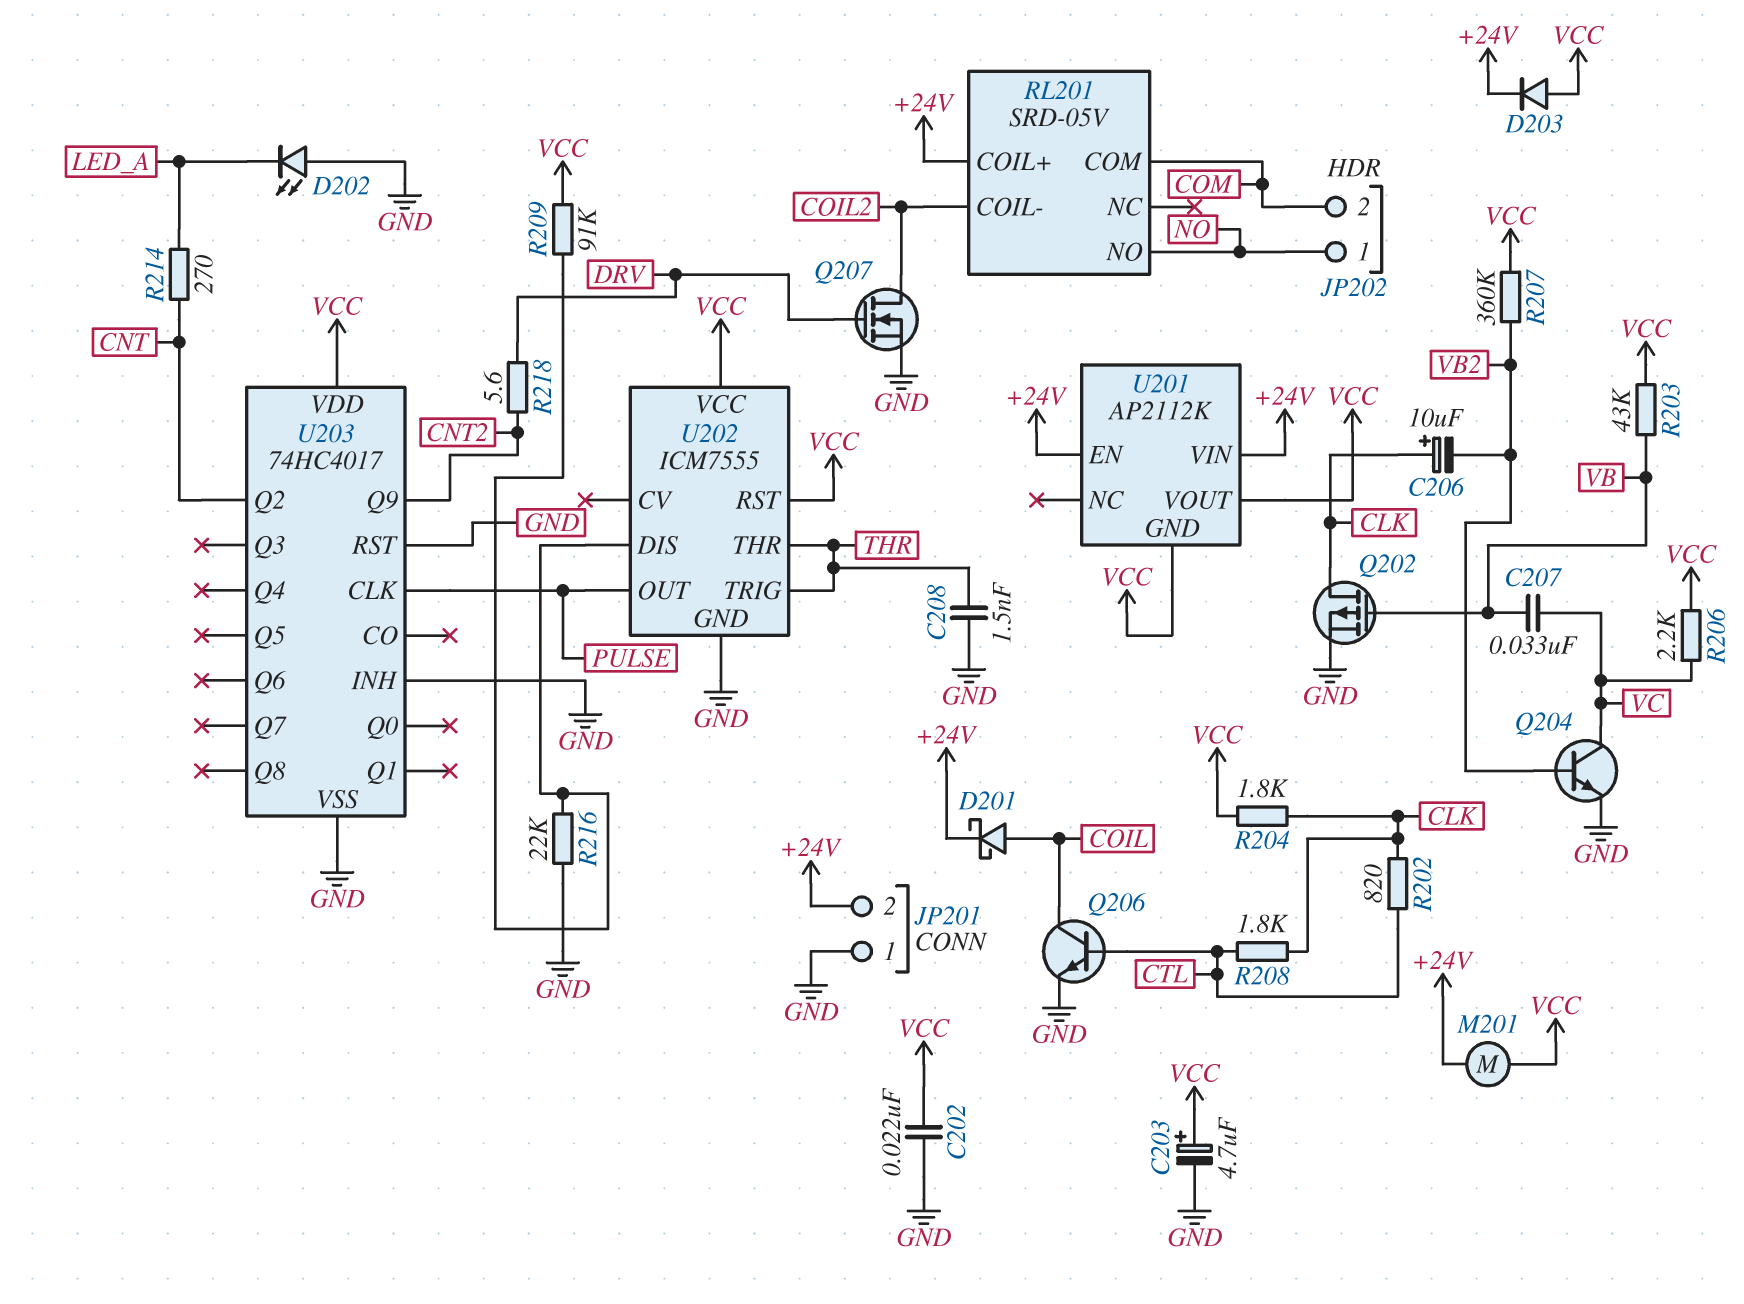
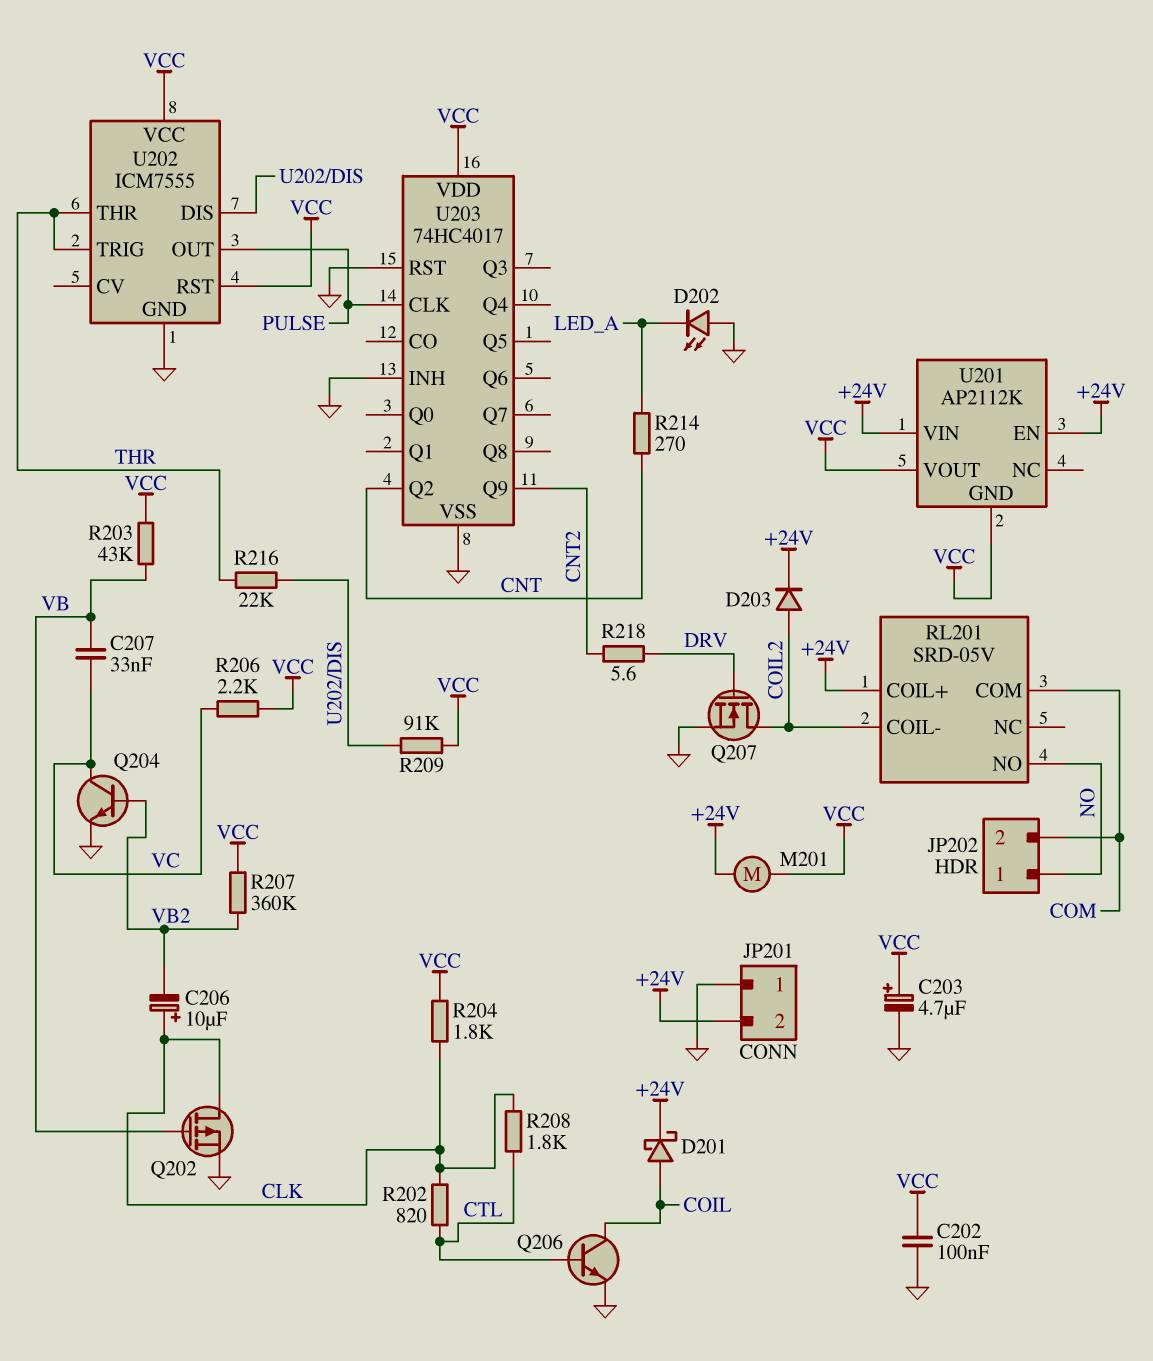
C202: 22nF (GND, VCC) -> 100nF (GND, VCC)
C208: 1.5nF (GND, THR) -> none
D203: diode (A VCC, K +24V) -> diode (A COIL2, K +24V)
R216: 22k (GND, U202/DIS) -> 22k (THR, U202/DIS)

